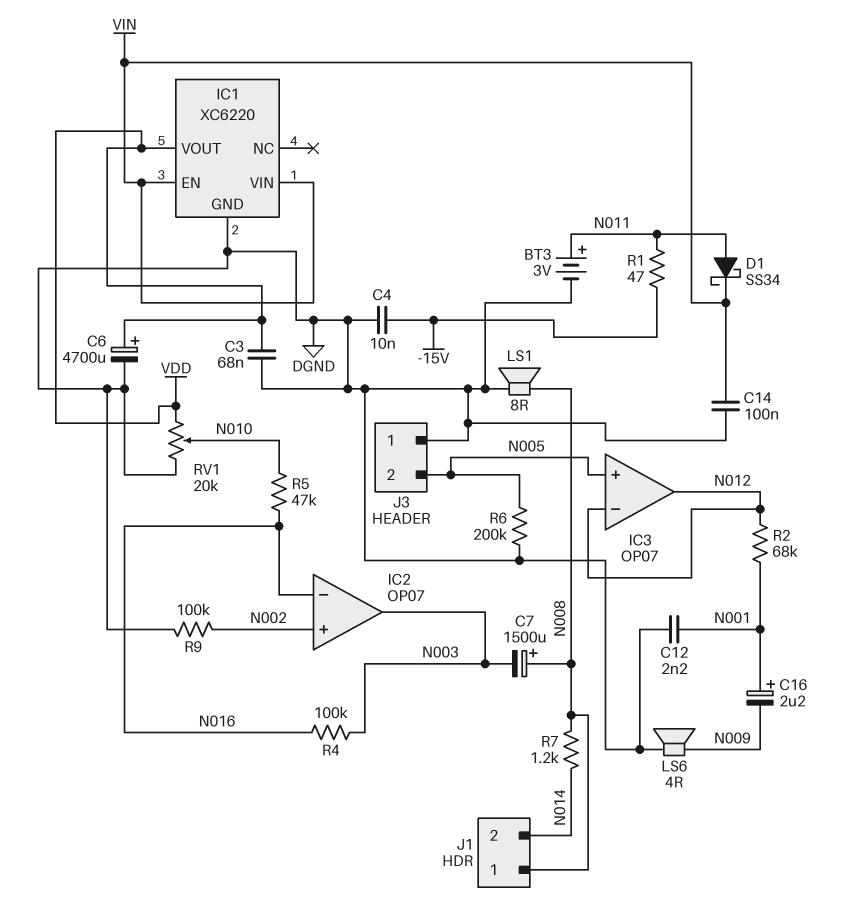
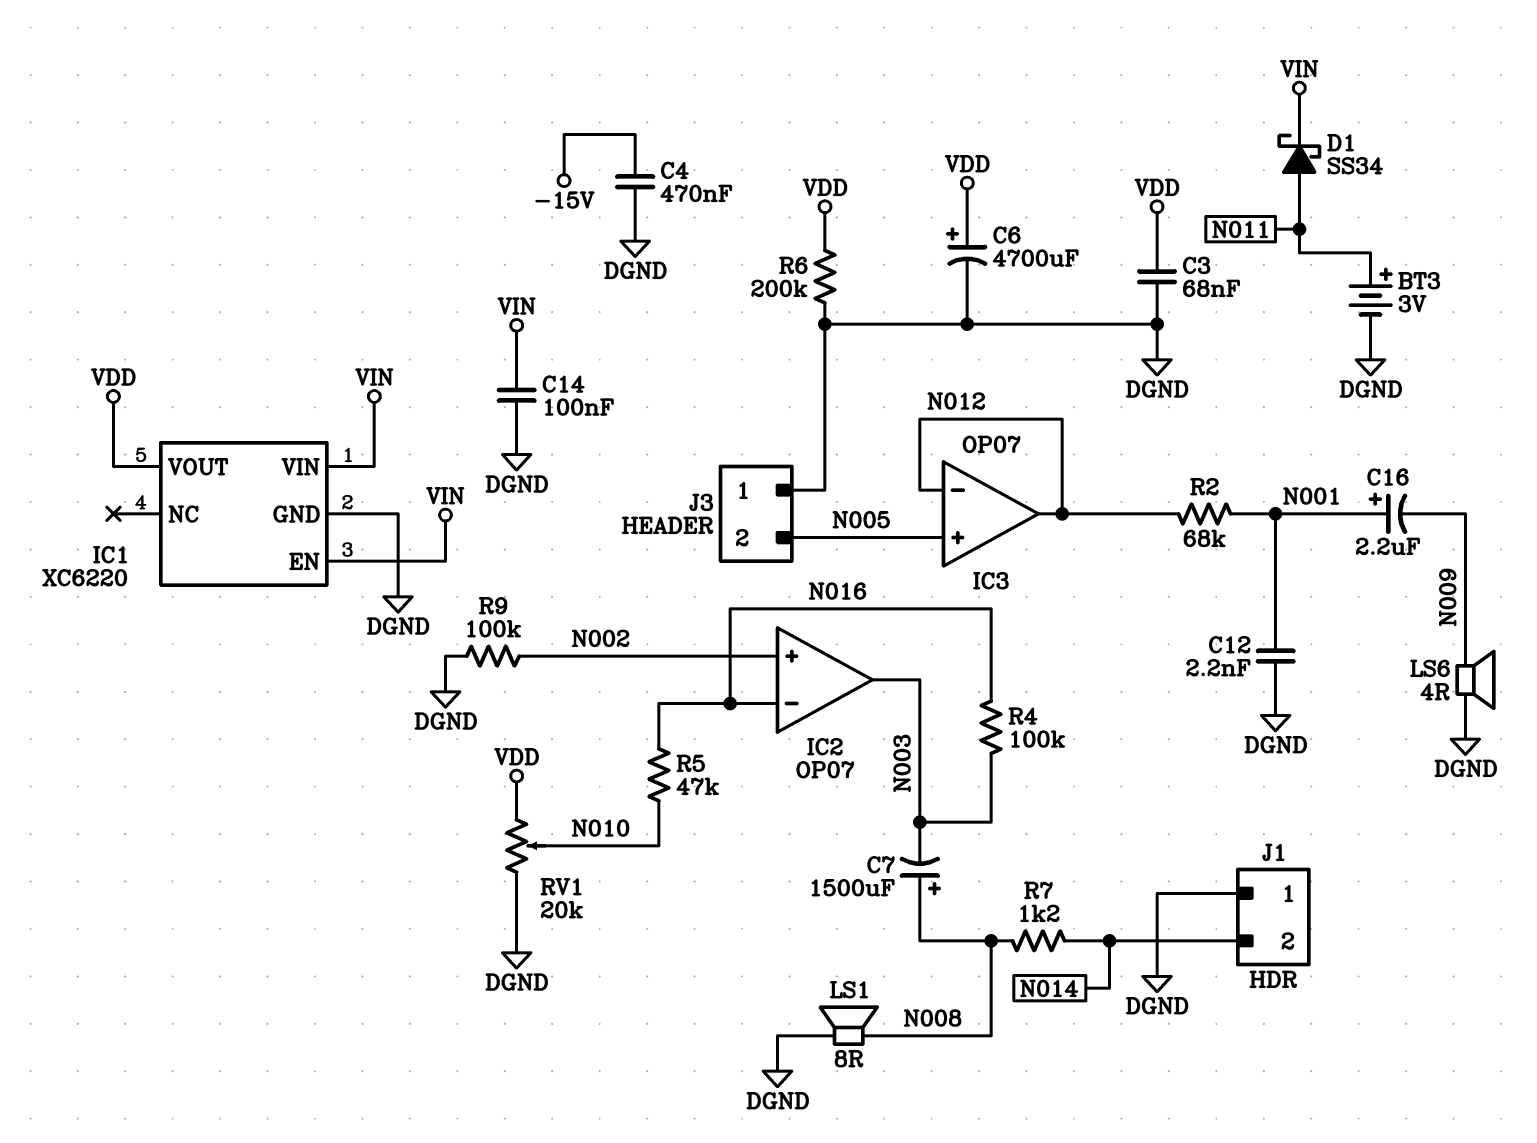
C4: 10nF (-15V, DGND) -> 470nF (-15V, DGND)
J1 pin 1: N008 -> DGND
R1: 47 (-15V, N011) -> none
R6: 200k (DGND, N005) -> 200k (DGND, VDD)

